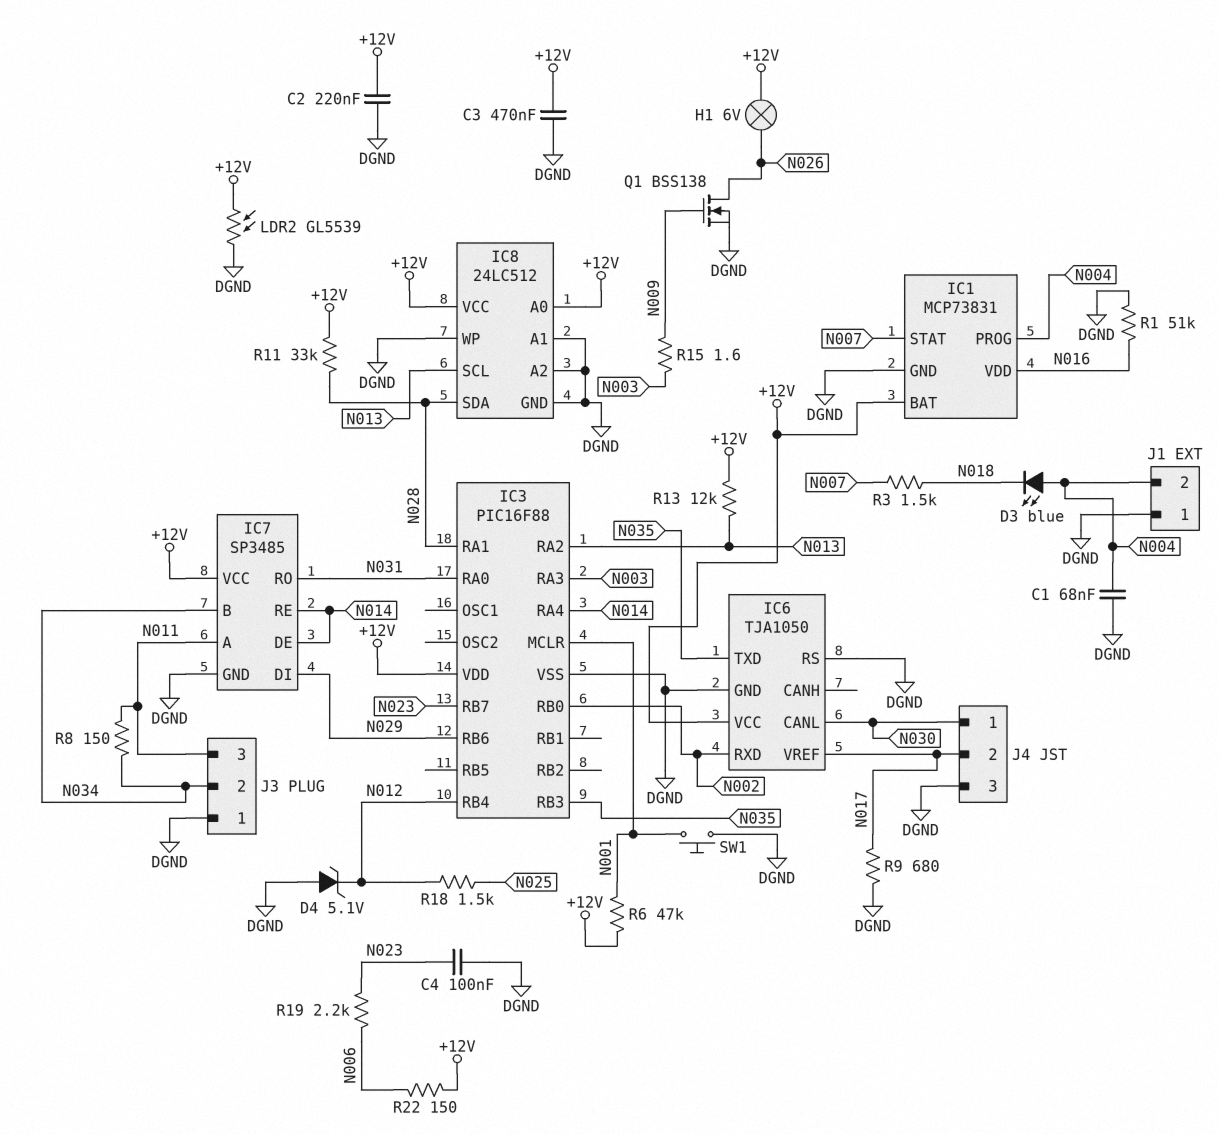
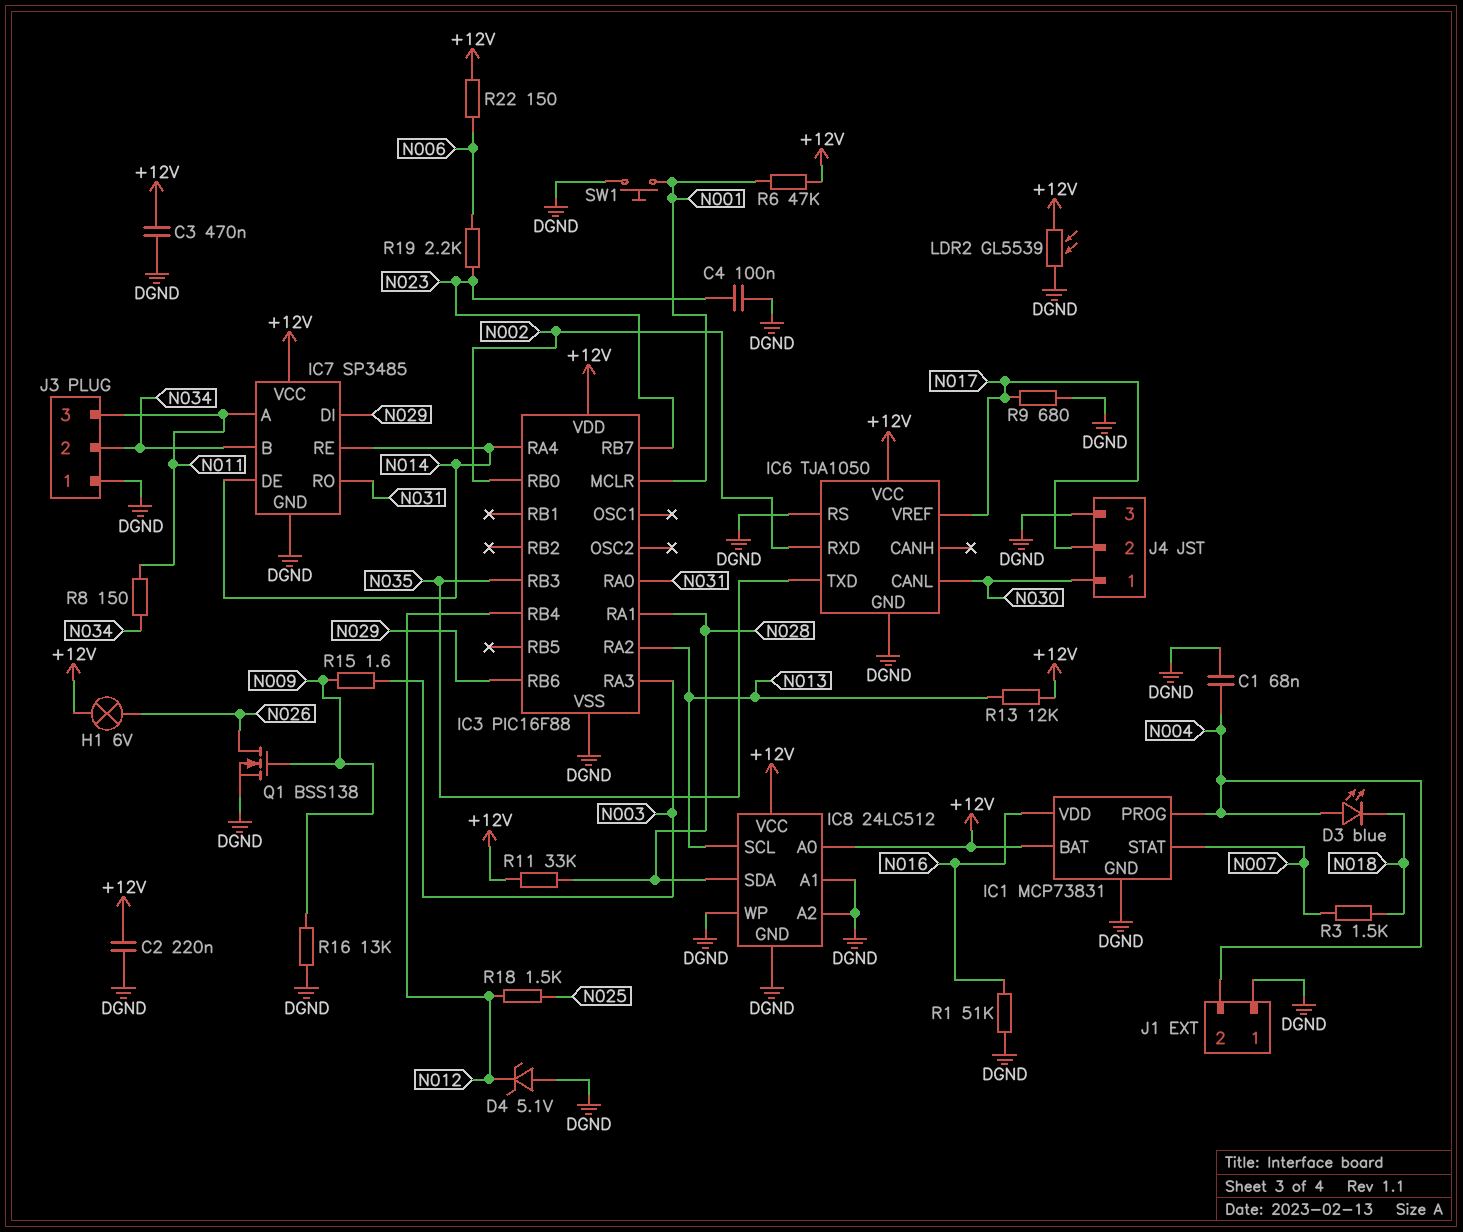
R16: none -> 13k (DGND, N009)

